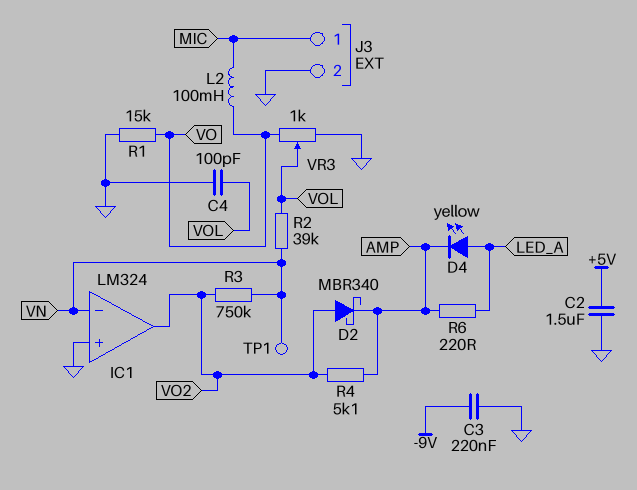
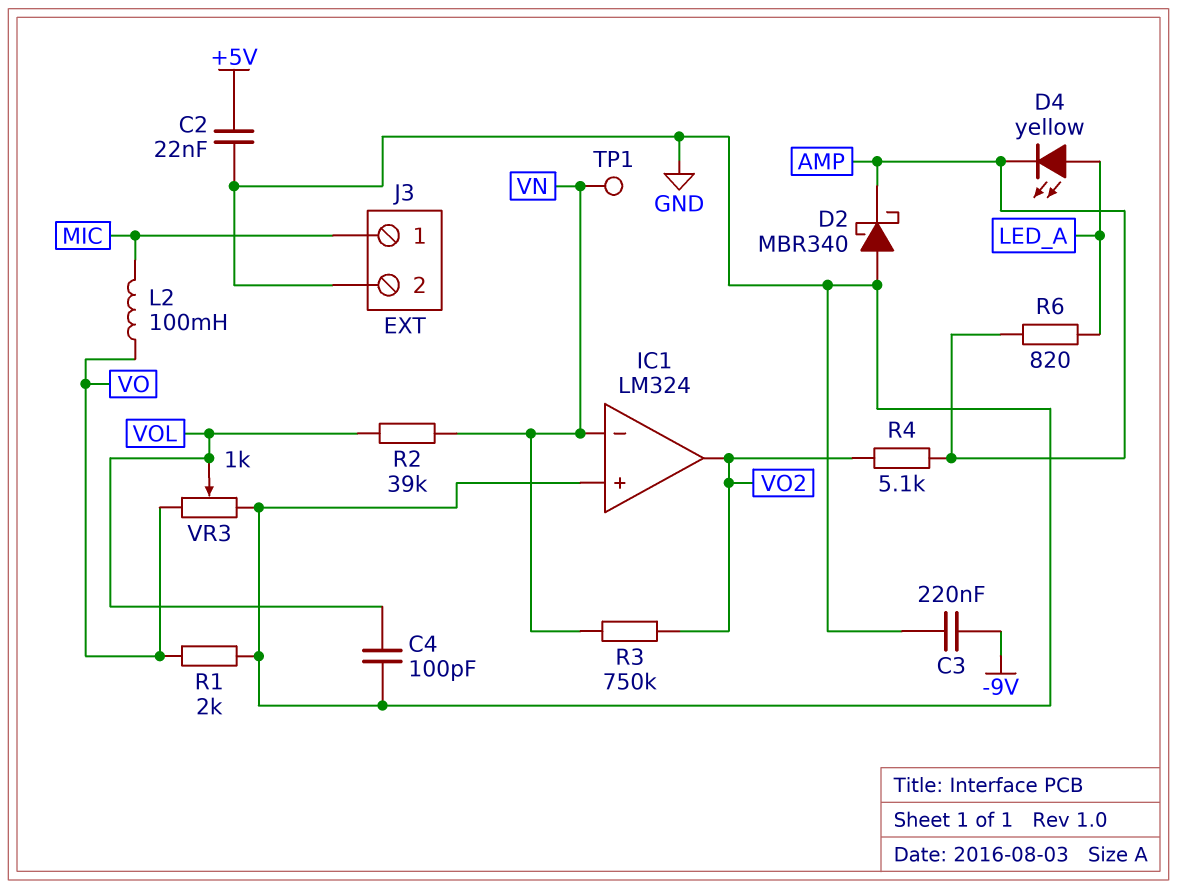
C2: 1.5uF (+5V, GND) -> 22nF (+5V, GND)
D2: schottky MBR340 (A VO2, K AMP) -> schottky MBR340 (A GND, K AMP)
R1: 15k (GND, VO) -> 2k (GND, VO)
R6: 220 (AMP, LED_A) -> 820 (AMP, LED_A)

